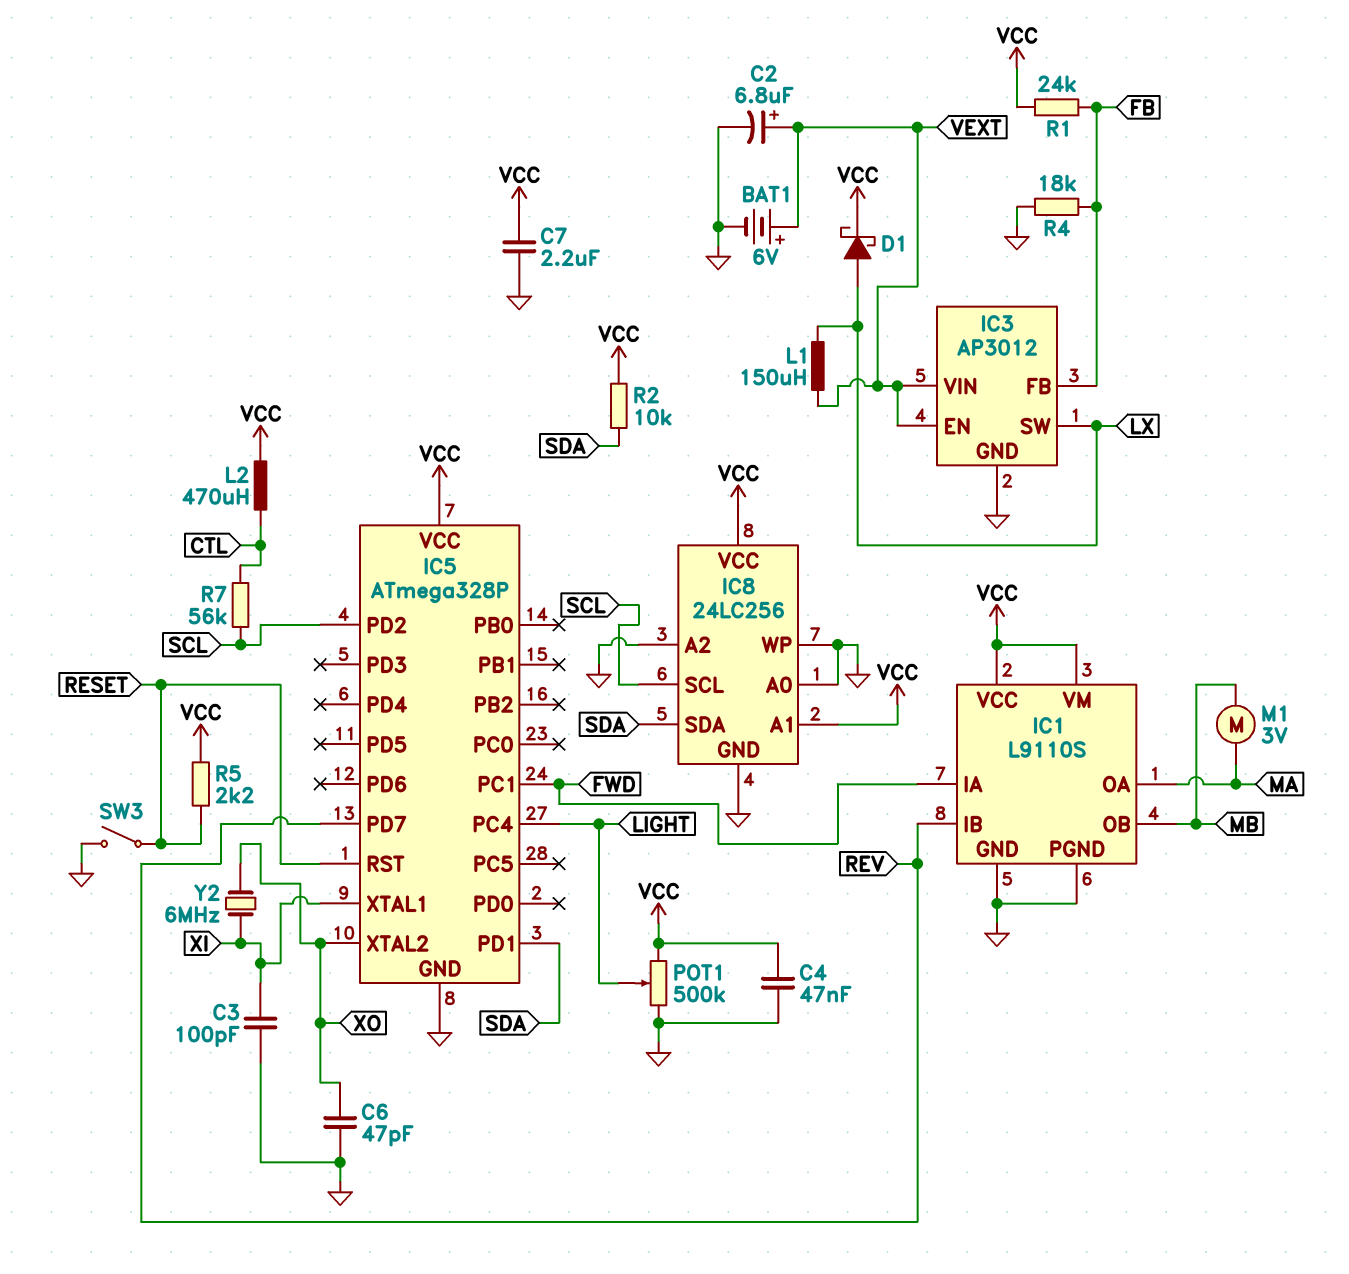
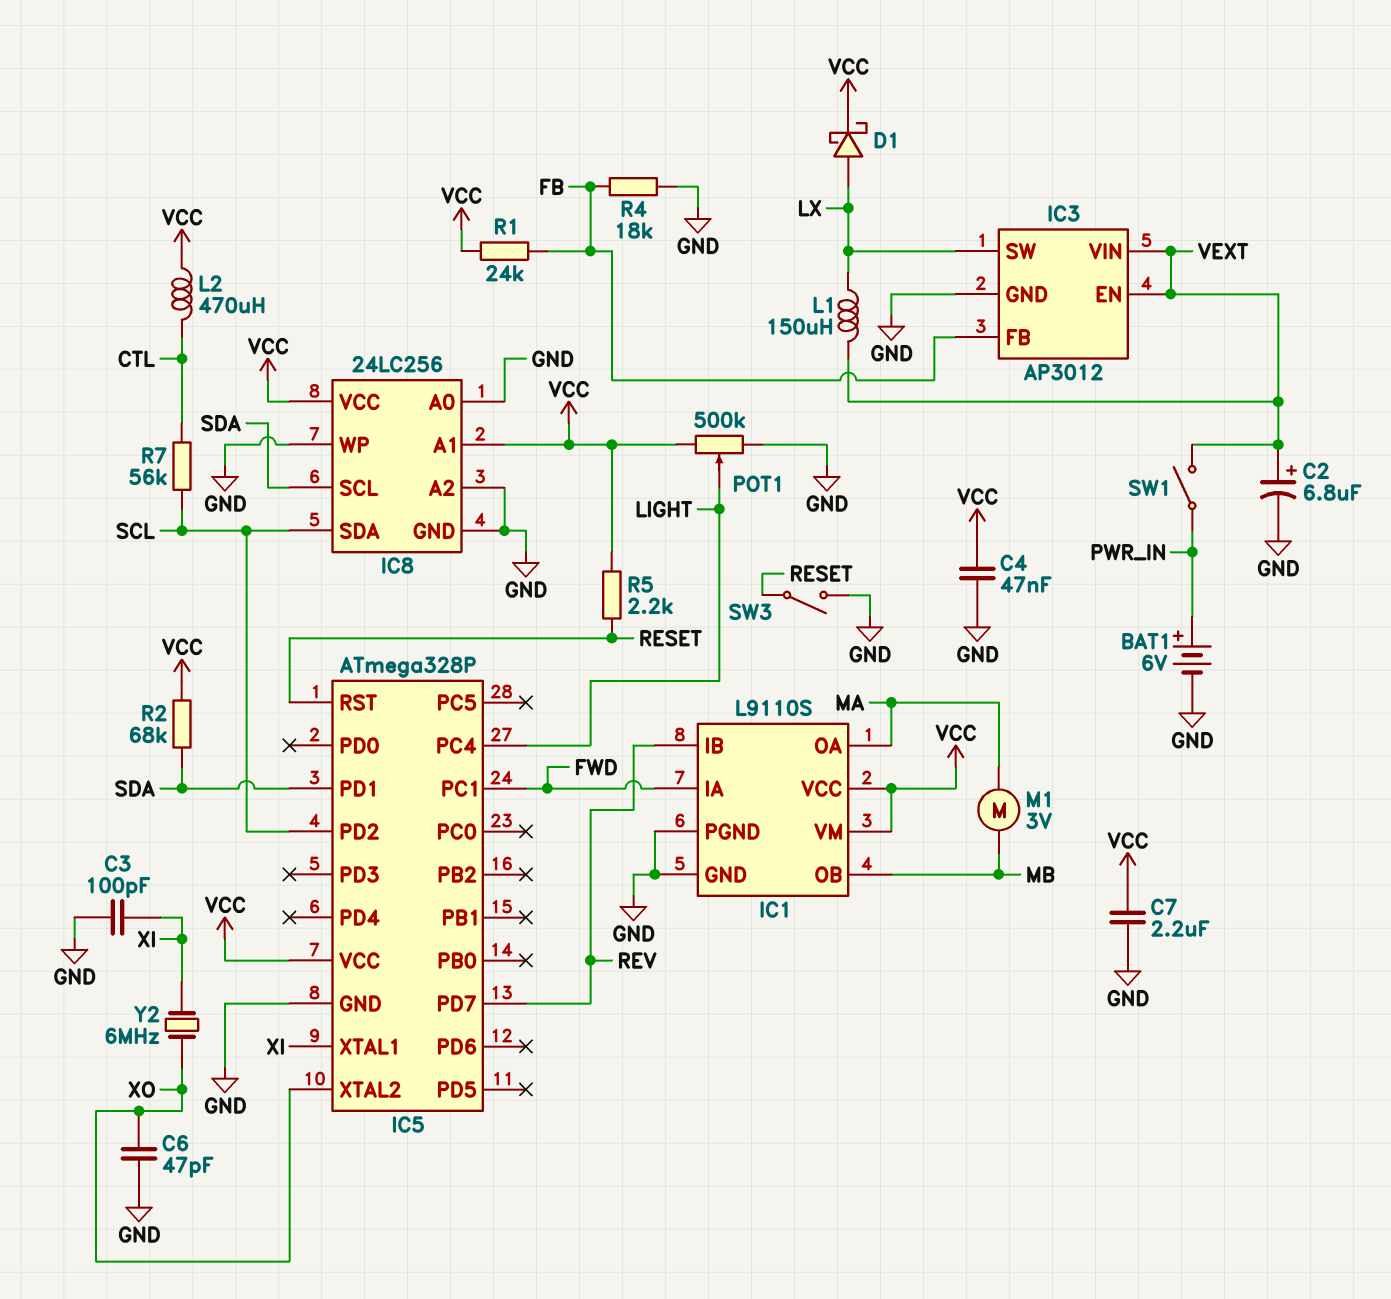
BAT1: 6V (plus VEXT, minus GND) -> 6V (plus PWR_IN, minus GND)
IC8 pin SCL: SCL -> SDA
IC8 pin SDA: SDA -> SCL
R2: 10k (SDA, VCC) -> 68k (SDA, VCC)
SW1: none -> switch (PWR_IN, VEXT)

